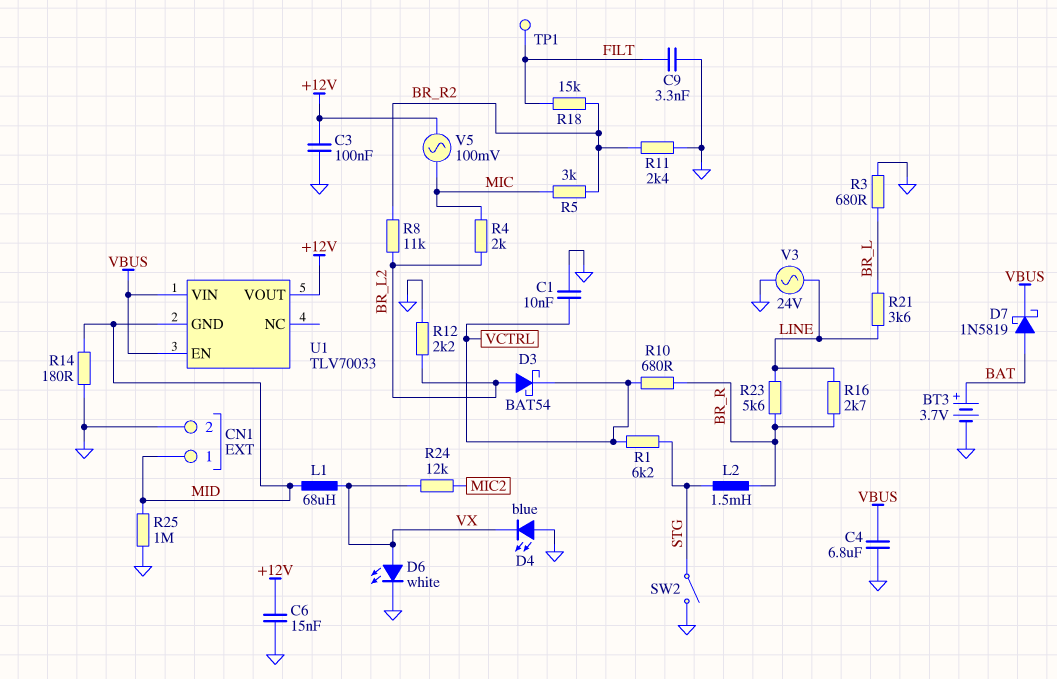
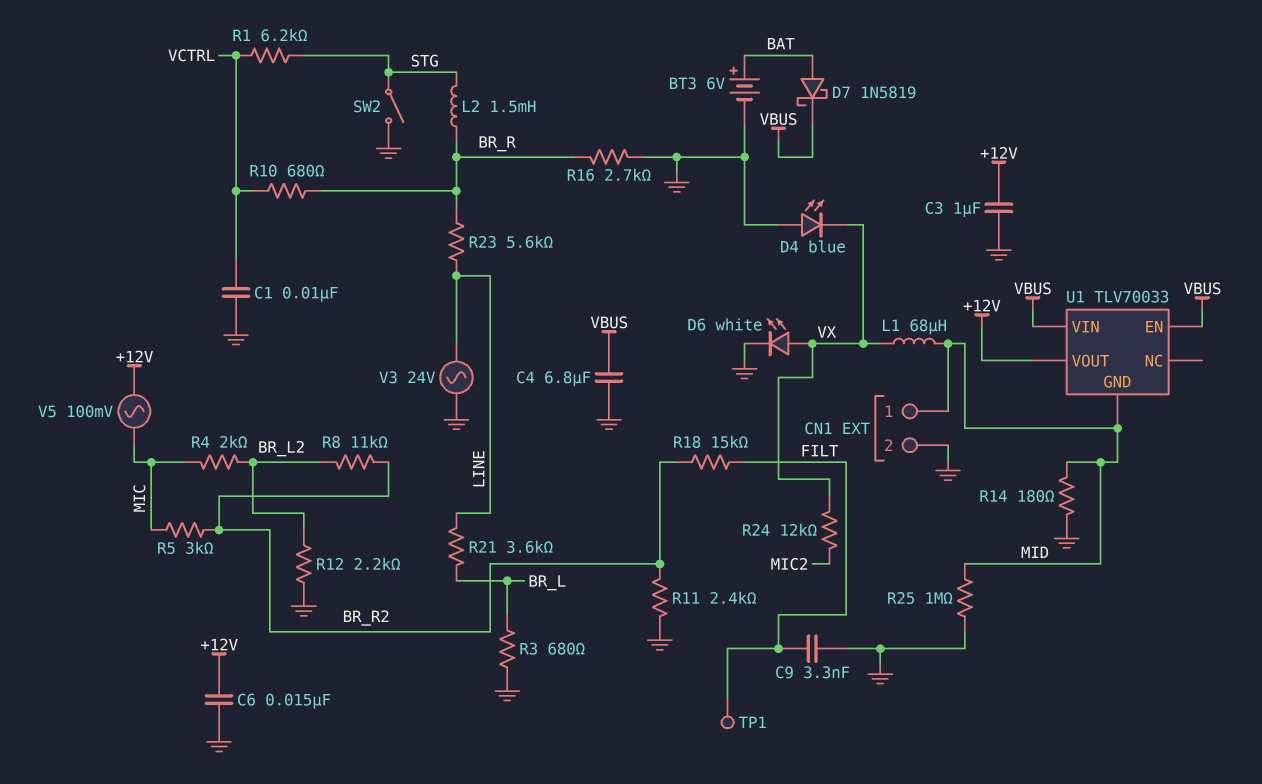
BT3: 3.7V (plus BAT, minus GND) -> 6V (plus BAT, minus GND)
C3: 100nF (+12V, GND) -> 1uF (+12V, GND)
D3: schottky BAT54 (A BR_L2, K VCTRL) -> none
R16: 2.7k (BR_R, LINE) -> 2.7k (BR_R, GND)

